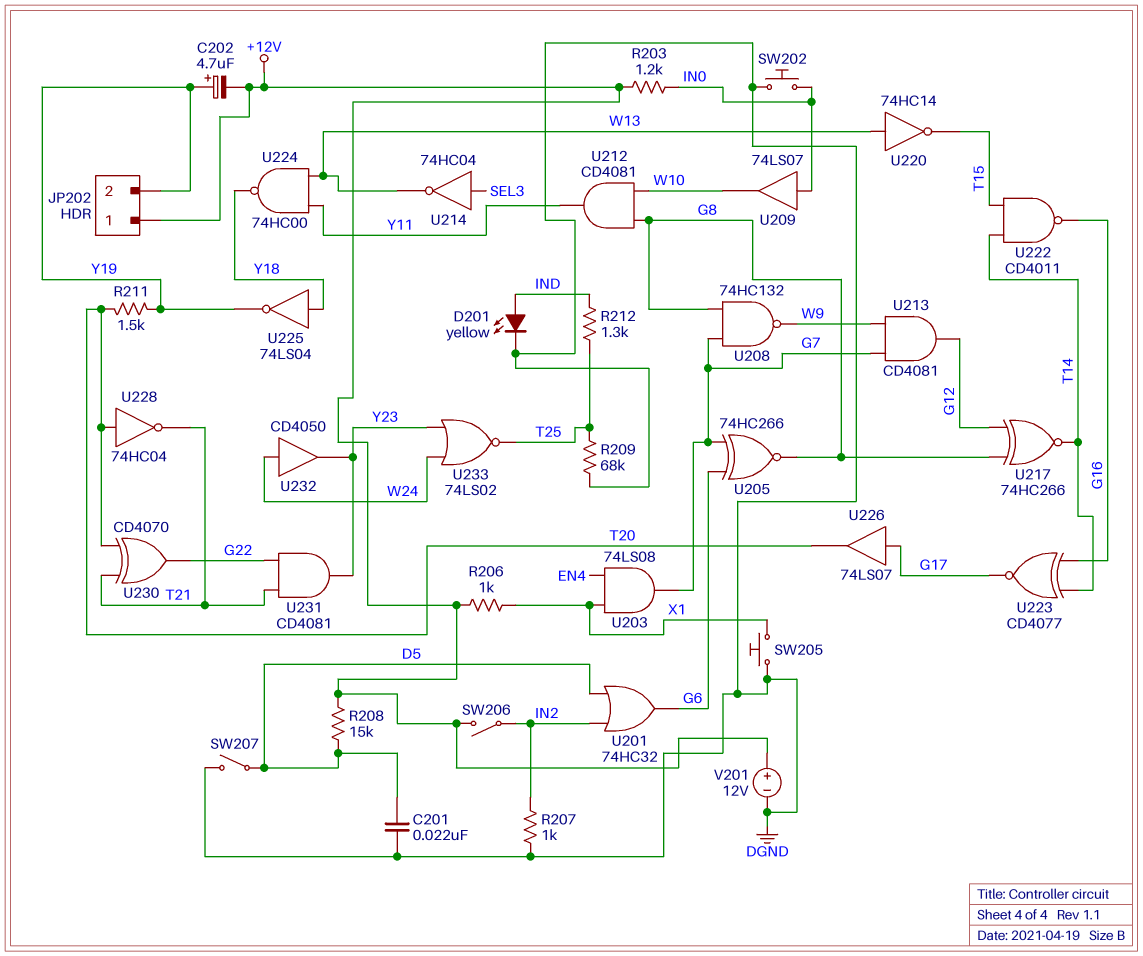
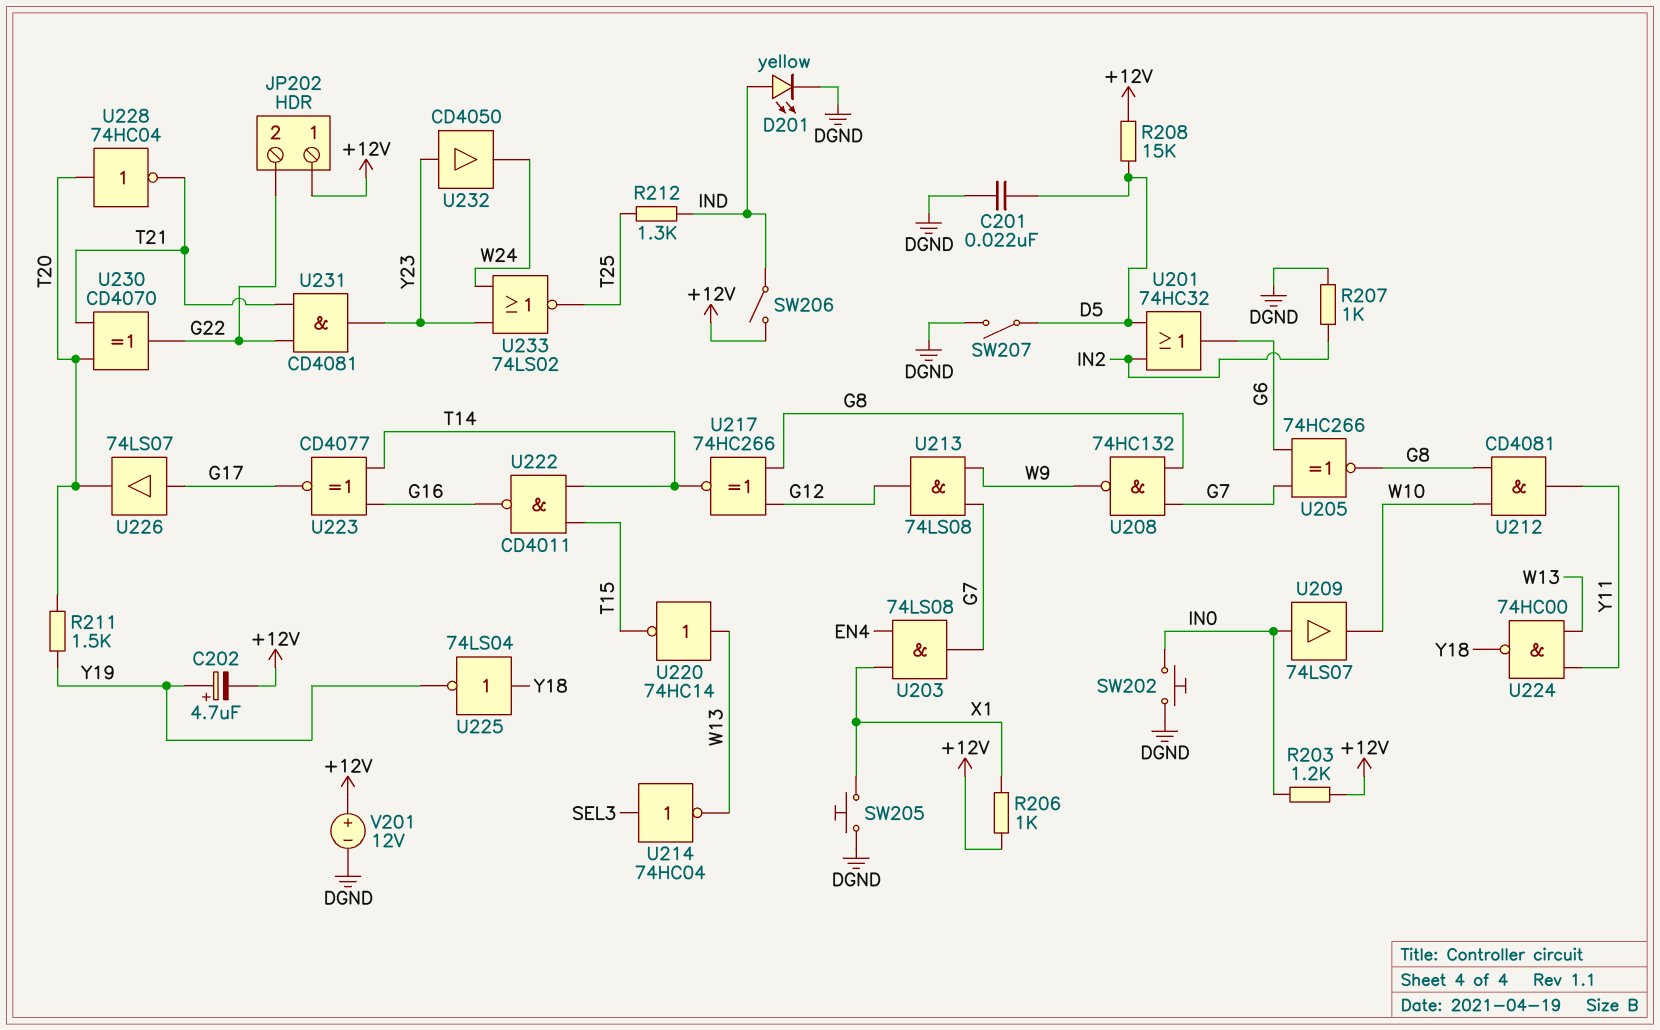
JP202 pin 2: Y19 -> G22
R209: 68k (DGND, T25) -> none
SW206: switch (+12V, IN2) -> switch (+12V, IND)
U213: AND CD4081 (in G7, in W9, out G12) -> AND 74LS08 (in G7, in W9, out G12)
U232: buffer CD4050 (in W24, out Y23) -> buffer CD4050 (in Y23, out W24)

